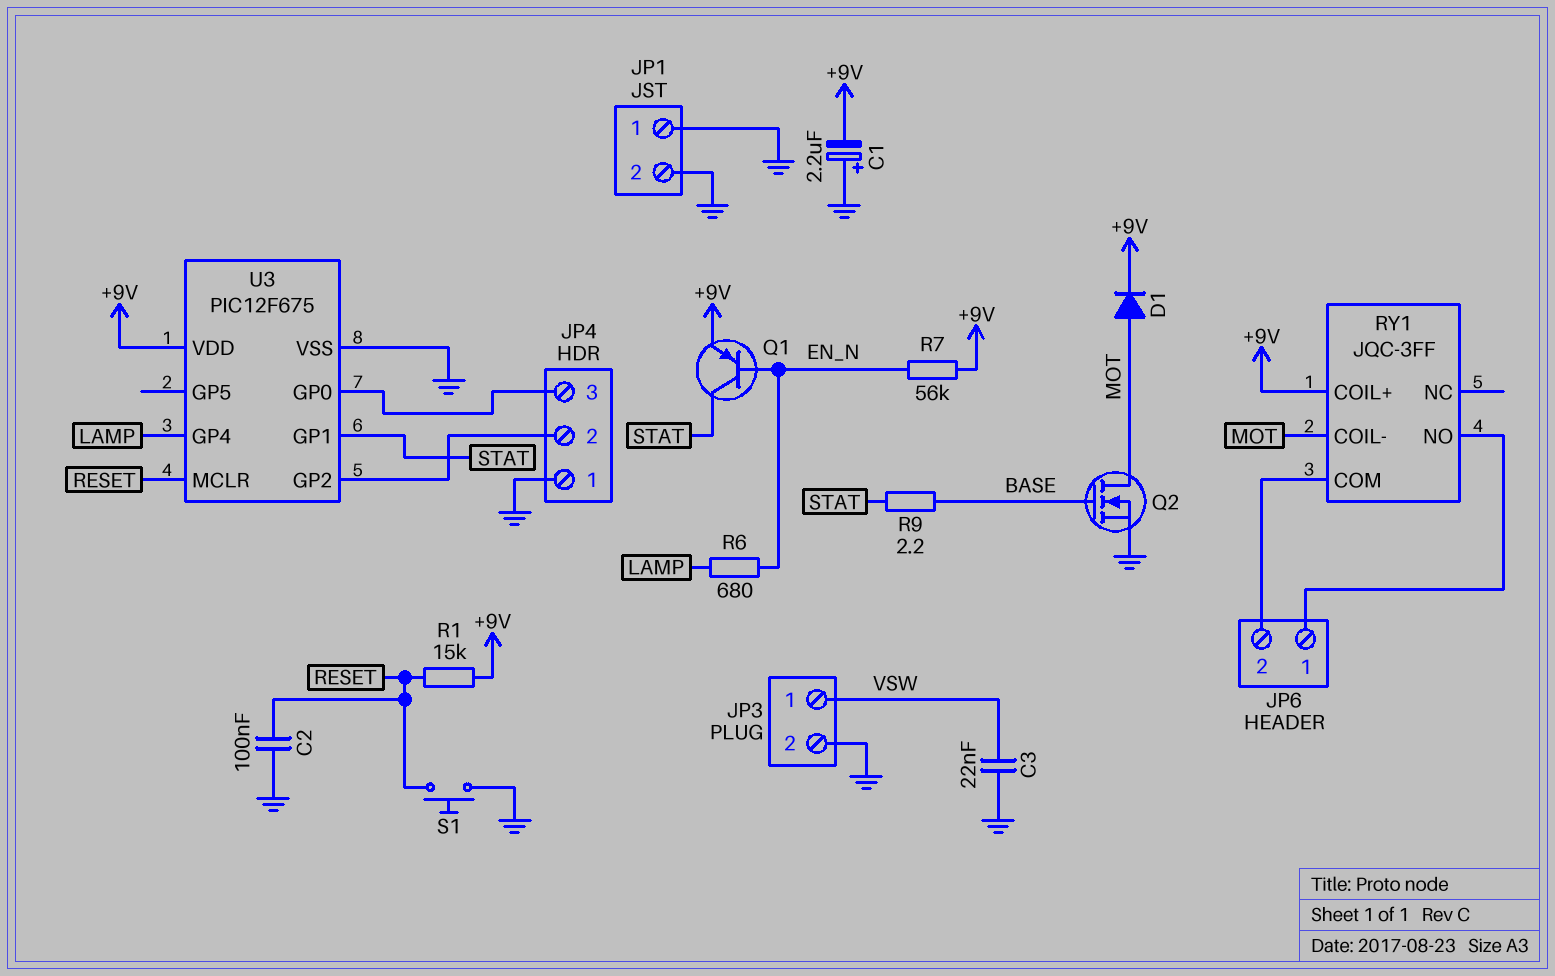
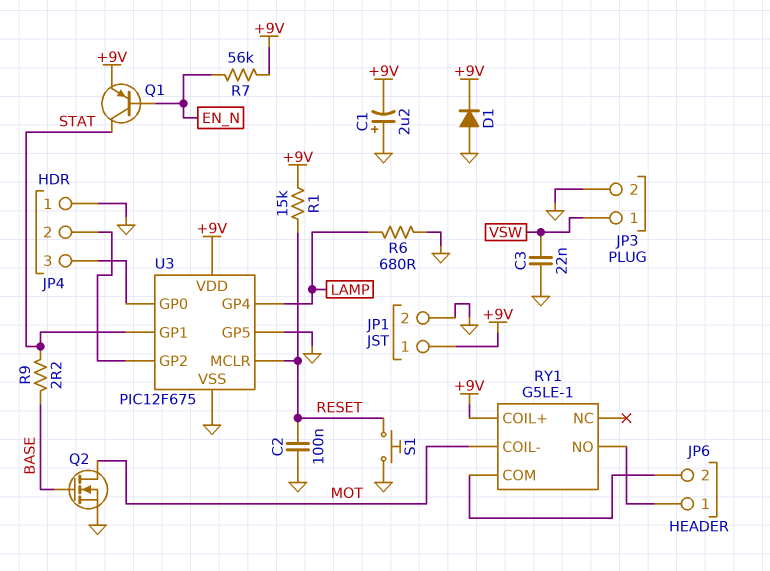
D1: diode (A MOT, K +9V) -> diode (A GND, K +9V)
JP1 pin 1: GND -> +9V
R6: 680 (EN_N, LAMP) -> 680 (GND, LAMP)
RY1: JQC-3FF -> G5LE-1
U3 pin GP5: none -> GND

